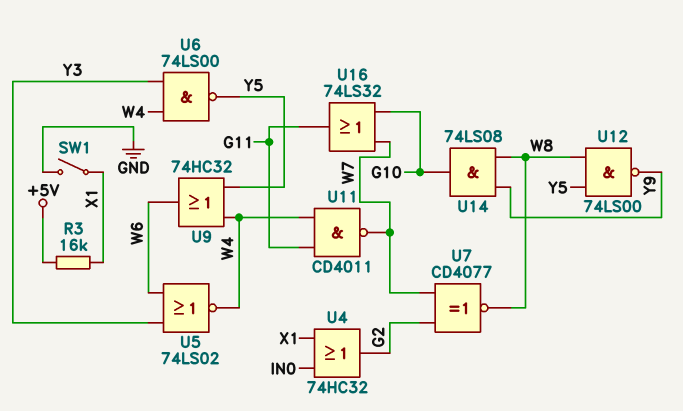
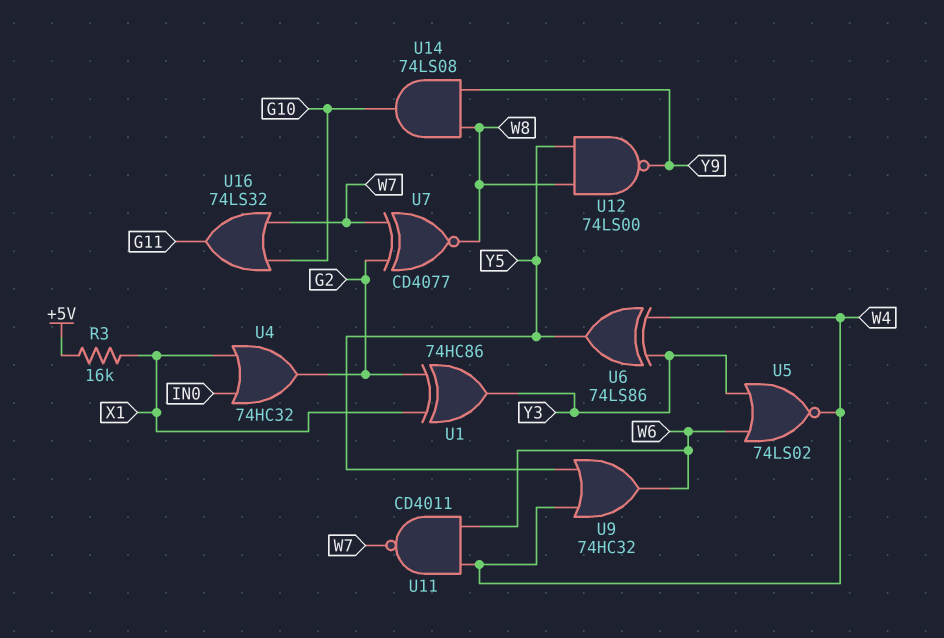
SW1: switch (GND, X1) -> none
U1: none -> XOR 74HC86 (in G2, in X1, out Y3)
U6: NAND 74LS00 (in W4, in Y3, out Y5) -> XOR 74LS86 (in W4, in Y3, out Y5)
U11: NAND CD4011 (in G11, in W4, out W7) -> NAND CD4011 (in W4, in W6, out W7)

